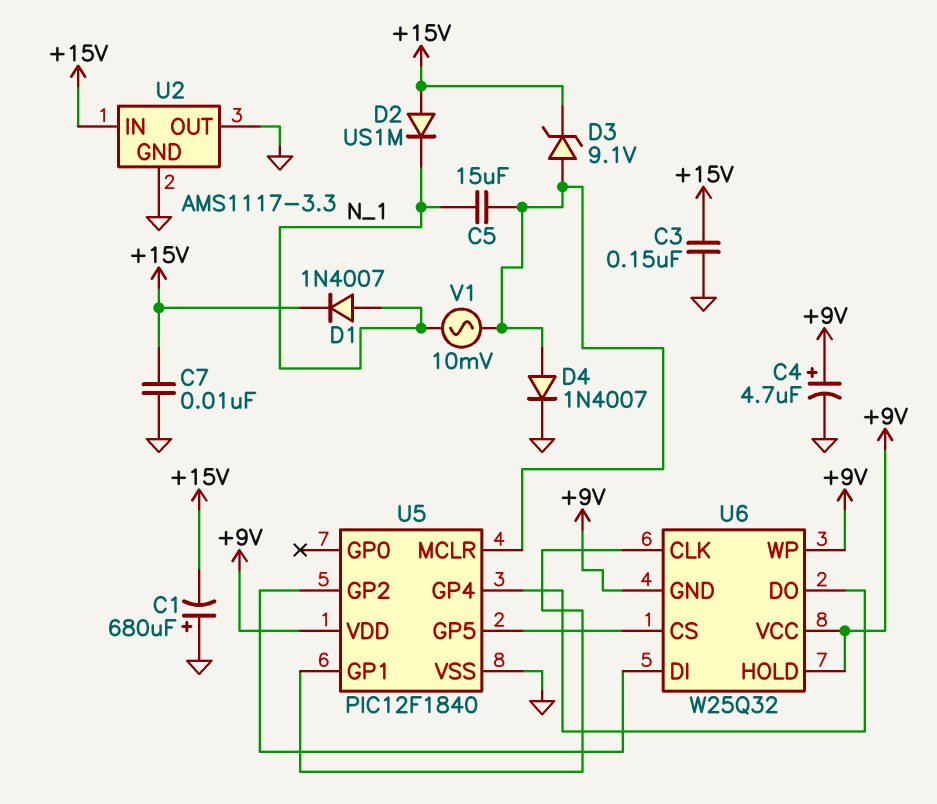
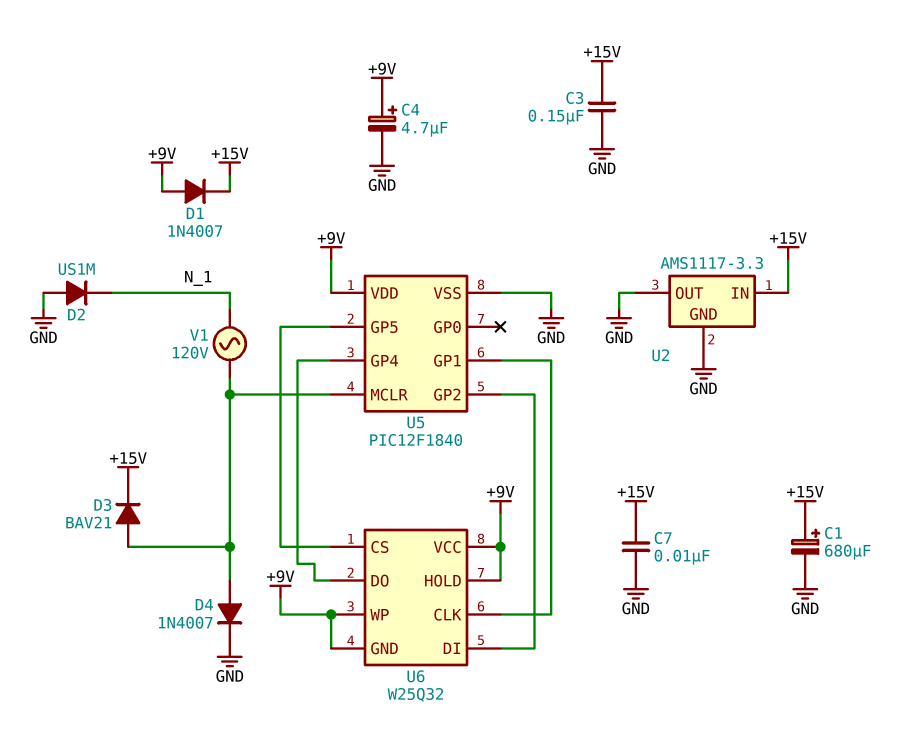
C1: 680uF (plus GND, minus +15V) -> 680uF (plus +15V, minus GND)
C5: 15uF (N_1, U5/MCLR) -> none
D1: diode 1N4007 (A N_1, K +15V) -> diode 1N4007 (A +9V, K +15V)
D2: diode US1M (A +15V, K N_1) -> diode US1M (A GND, K N_1)
D3: zener 9.1V (A U5/MCLR, K +15V) -> diode BAV21 (A U5/MCLR, K +15V)
V1: AC 10mV (N_1, U5/MCLR) -> AC 120V (N_1, U5/MCLR)

